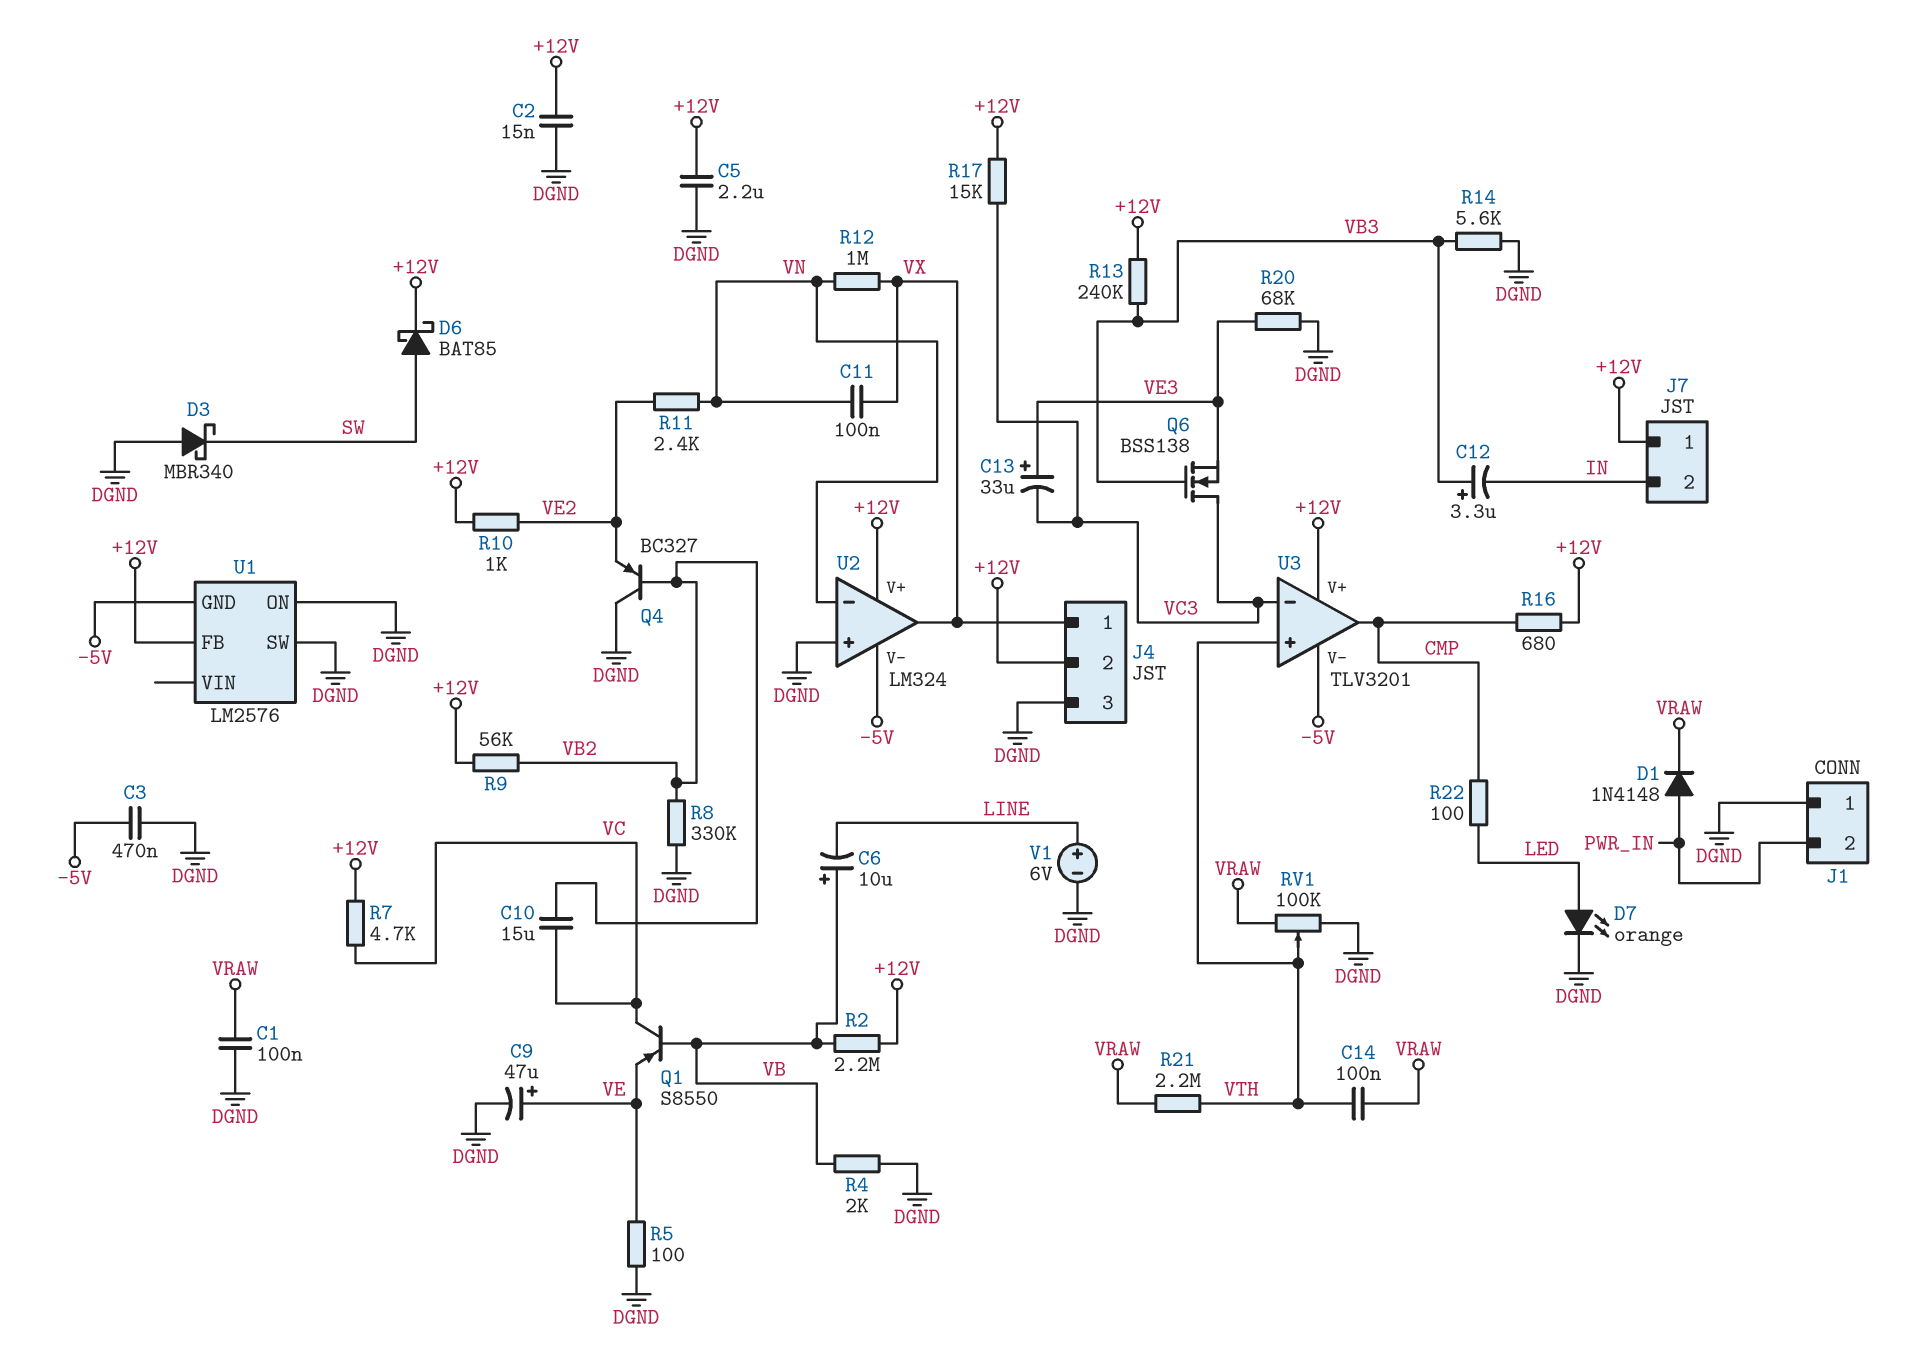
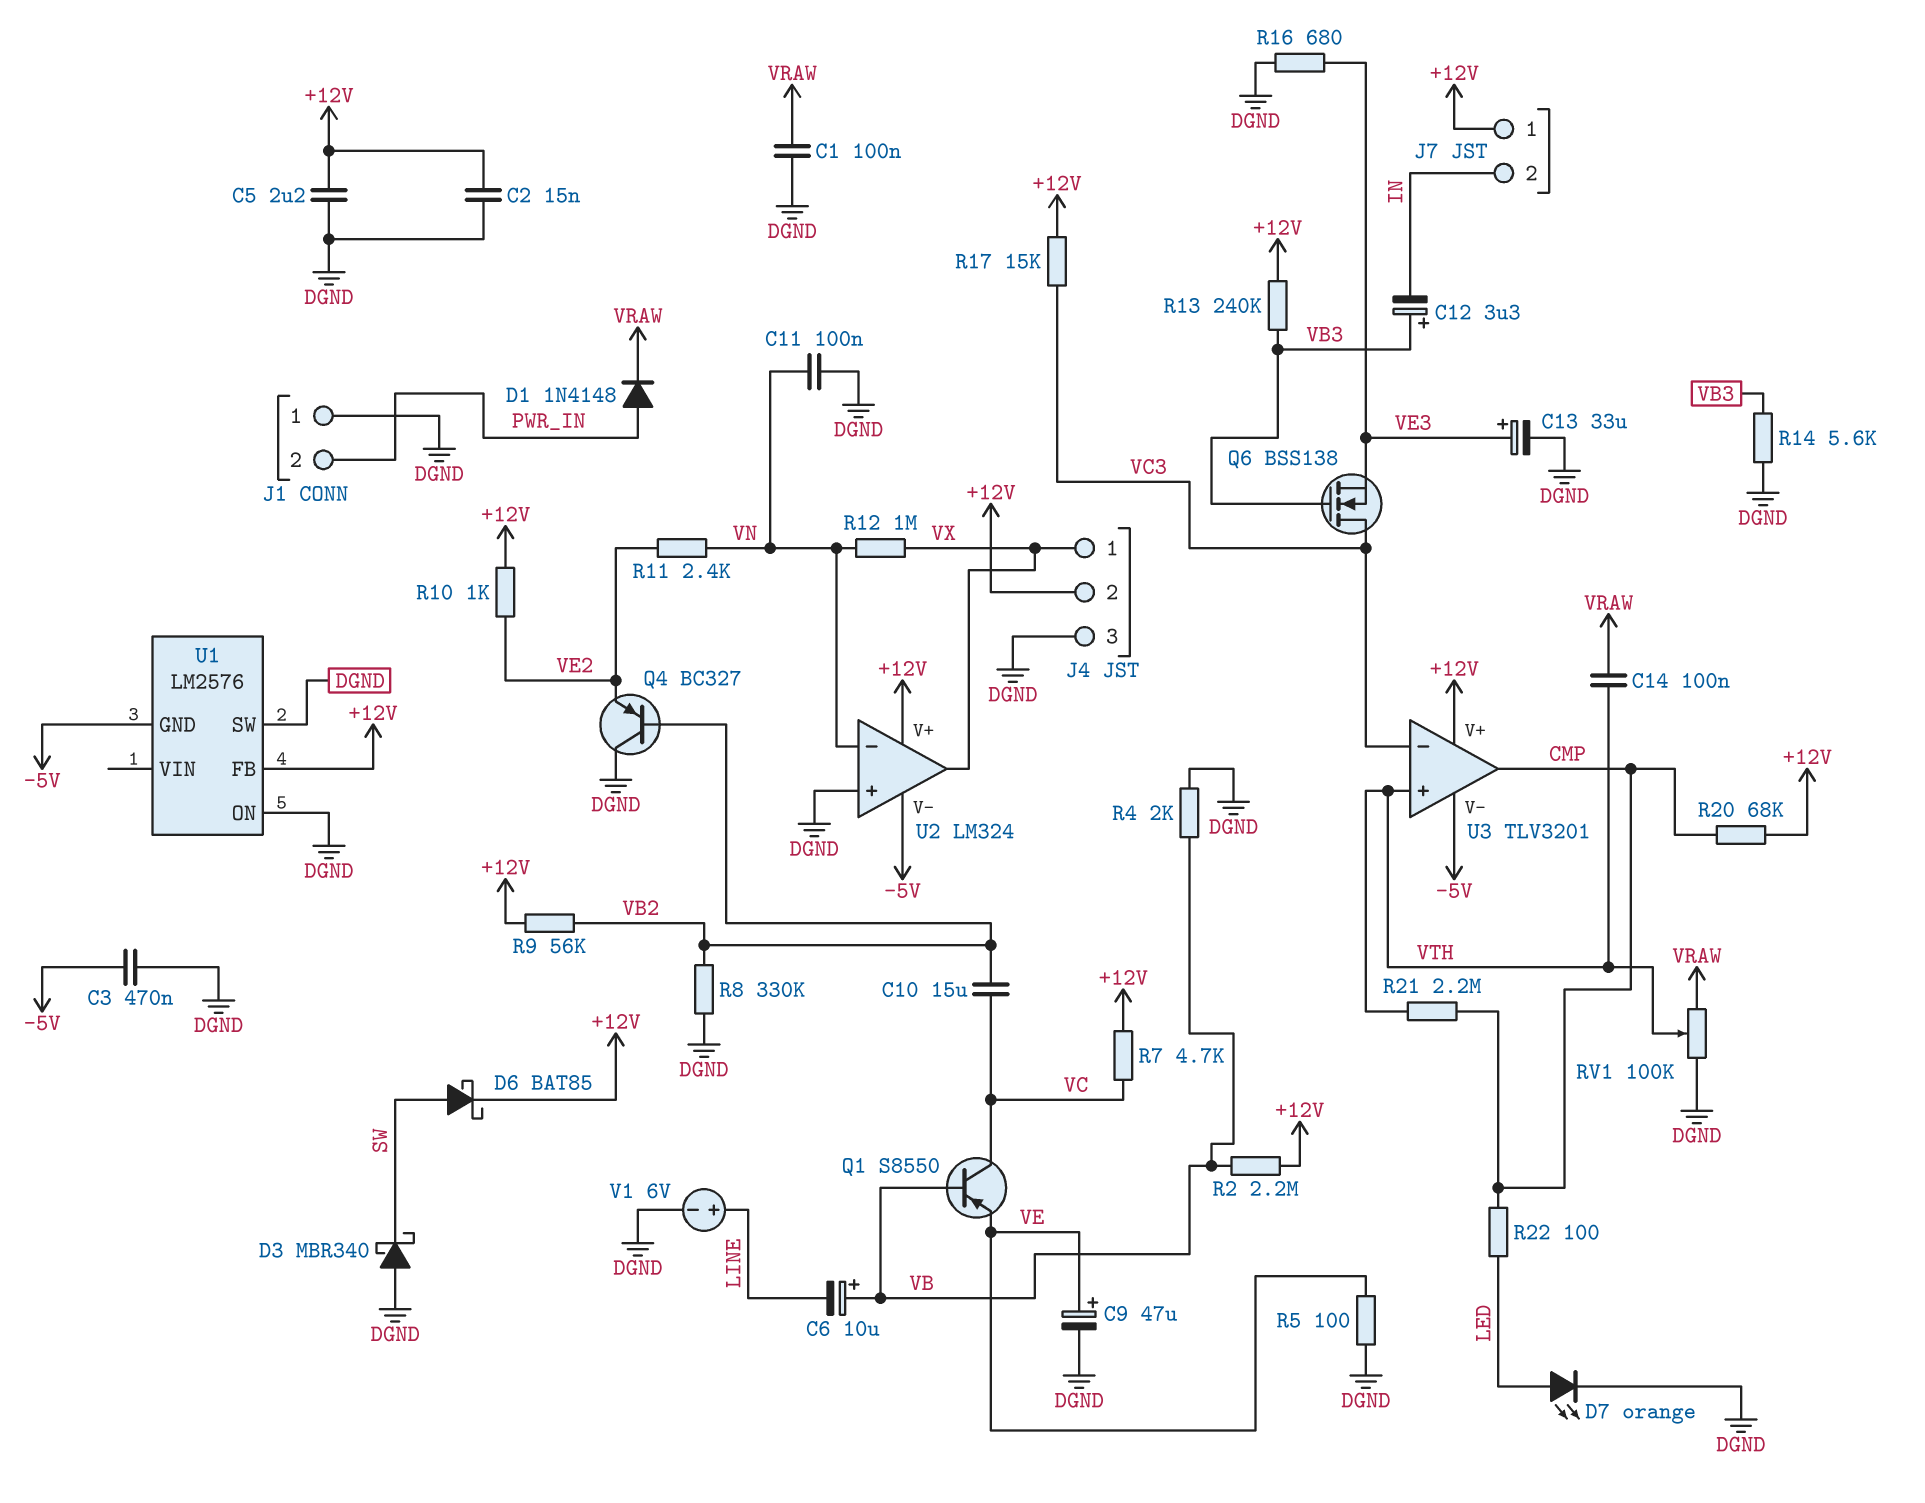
C11: 100nF (VN, VX) -> 100nF (DGND, VN)
C13: 33uF (plus VE3, minus VC3) -> 33uF (plus VE3, minus DGND)
R16: 680 (+12V, CMP) -> 680 (DGND, VE3)
R20: 68k (DGND, VE3) -> 68k (+12V, CMP)
R21: 2.2M (VRAW, VTH) -> 2.2M (CMP, VTH)

